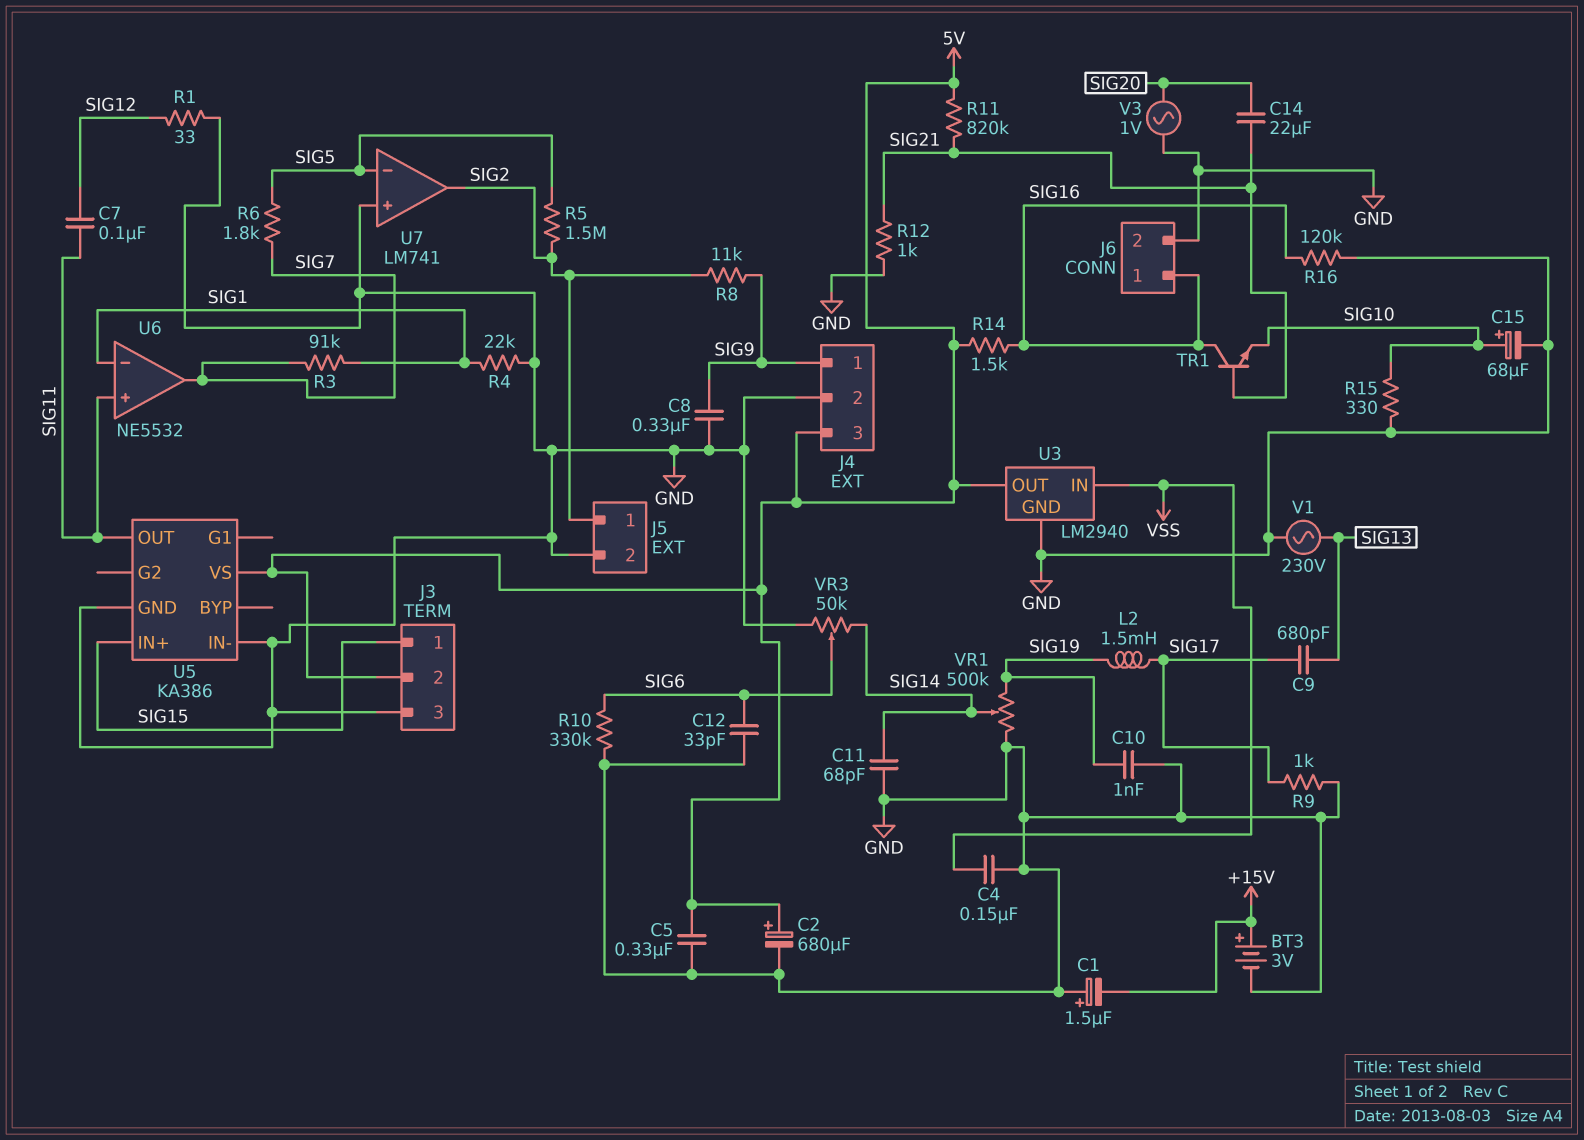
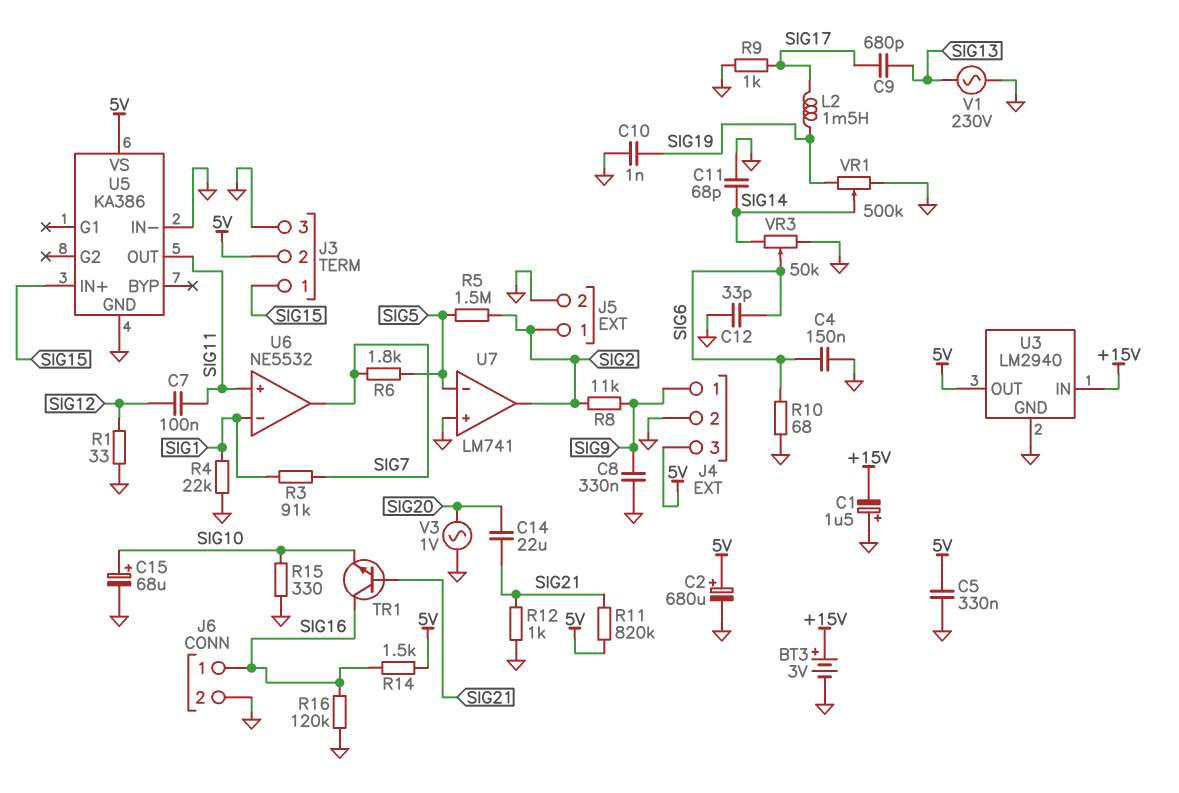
C4: 150nF (GND, VSS) -> 150nF (GND, SIG6)
R10: 330k (GND, SIG6) -> 68 (GND, SIG6)
U3 pin IN: VSS -> +15V

